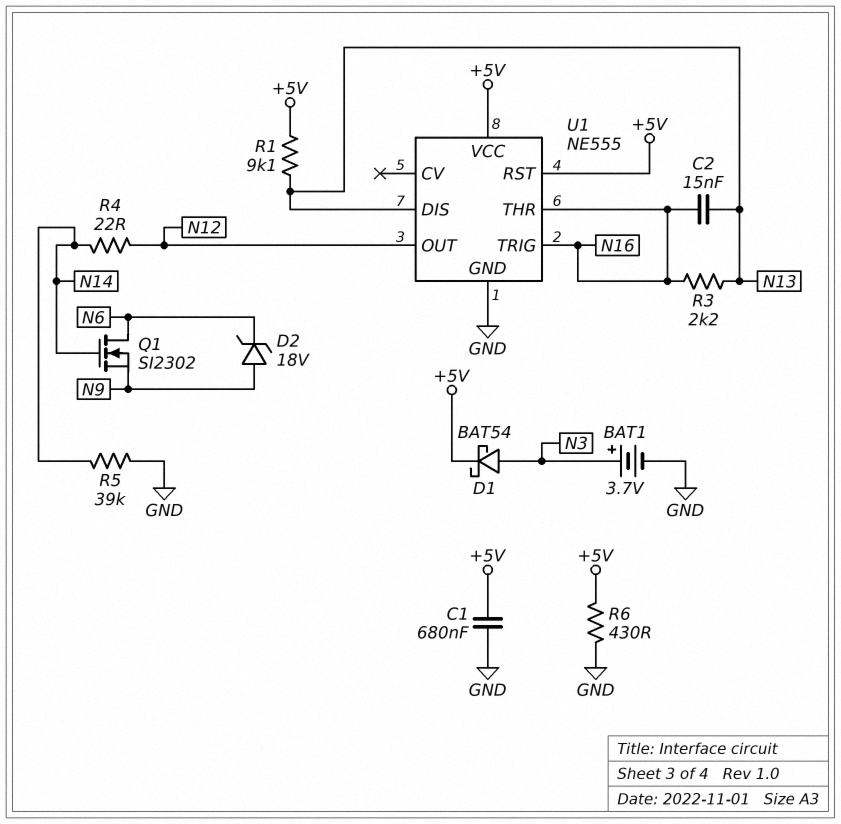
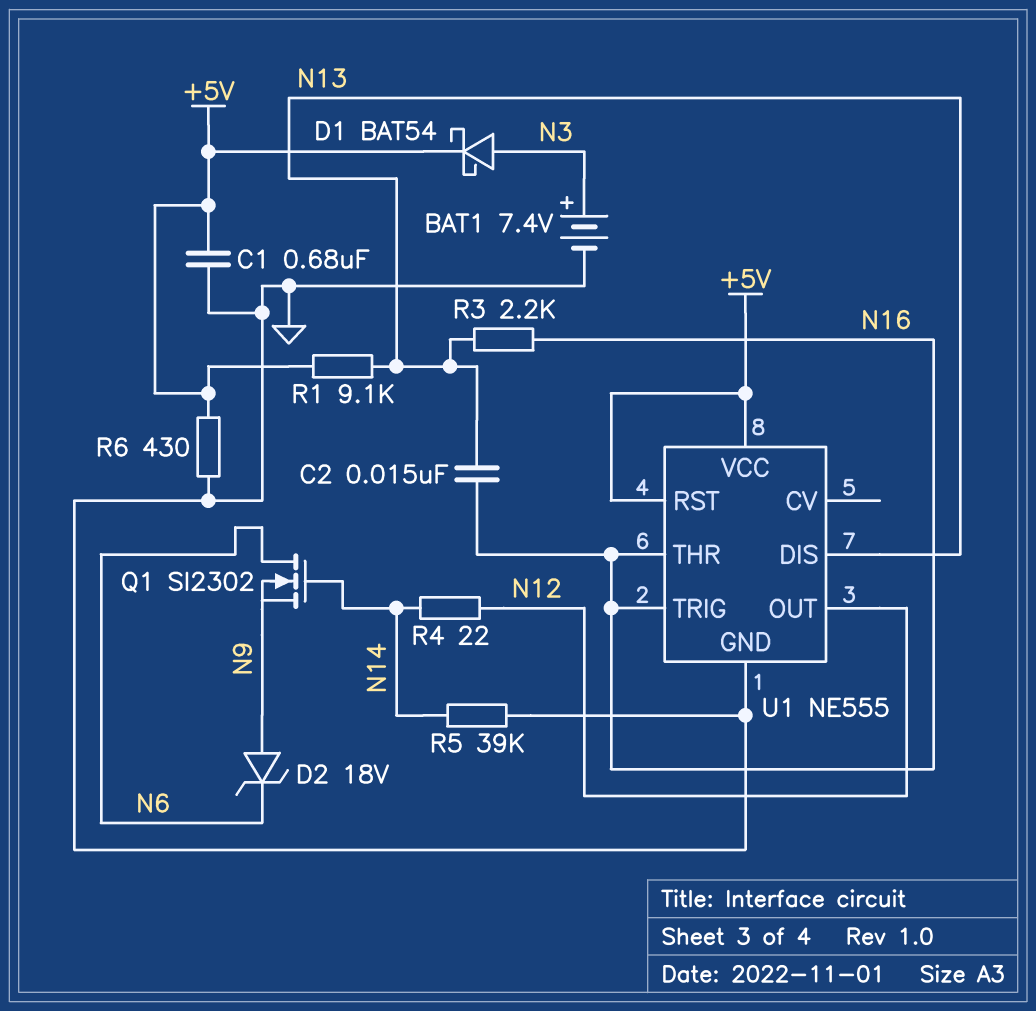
BAT1: 3.7V (plus N3, minus GND) -> 7.4V (plus N3, minus GND)

